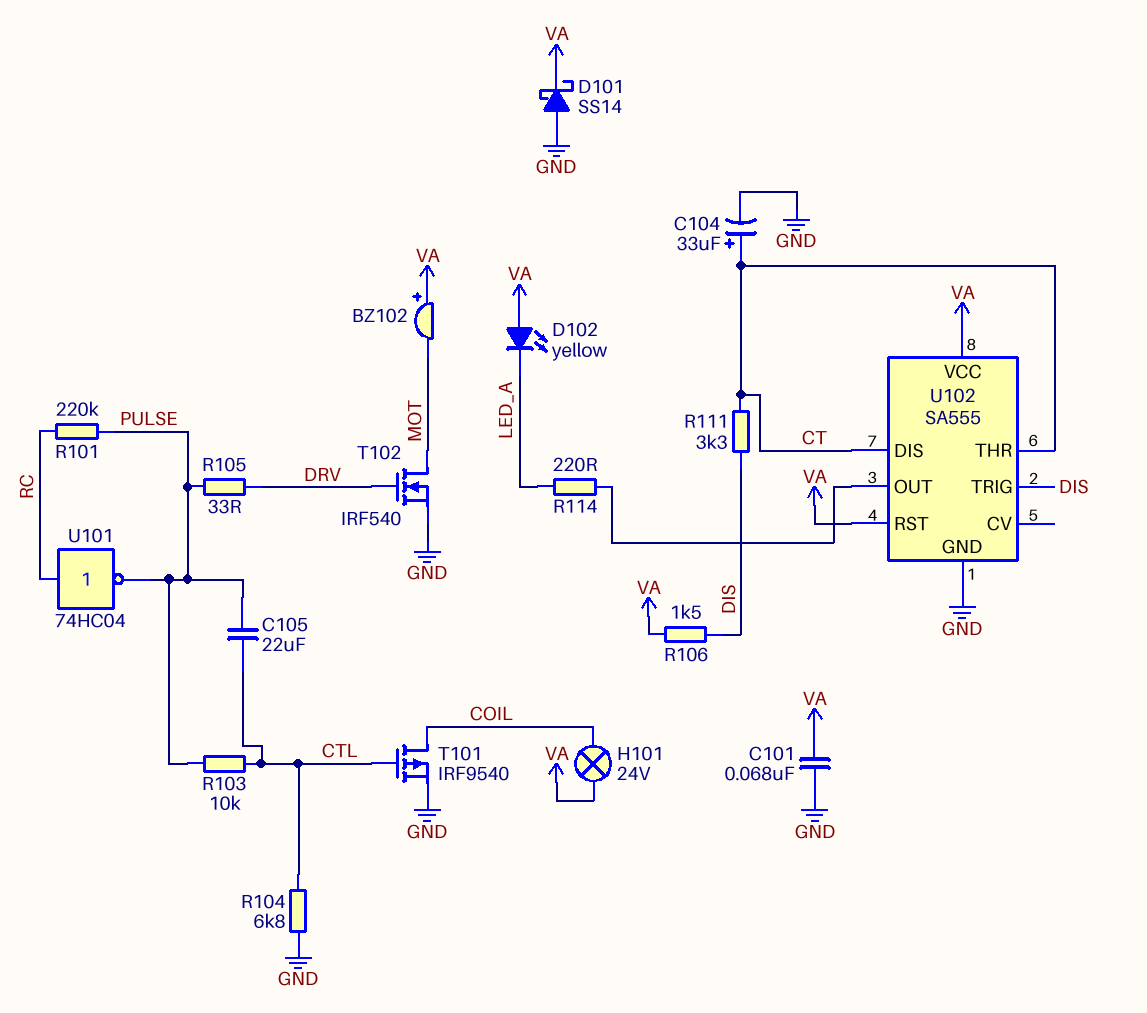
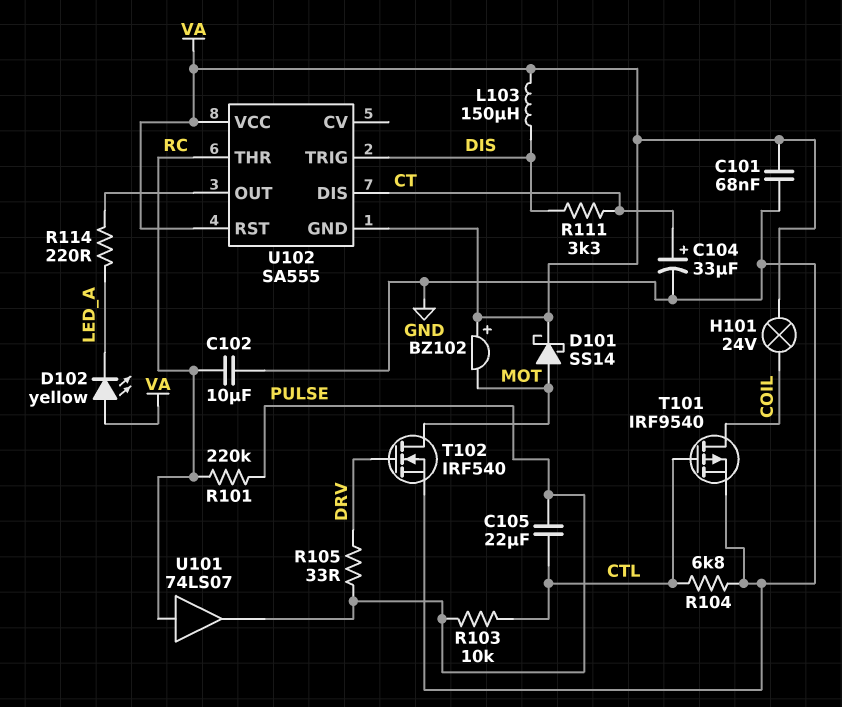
C102: none -> 10uF (GND, RC)
D101: schottky SS14 (A GND, K VA) -> schottky SS14 (A MOT, K VA)
L103: none -> 150uH (DIS, VA)
R106: 1.5k (DIS, VA) -> none
U101: NOT 74HC04 (in RC, out PULSE) -> buffer 74LS07 (in RC, out PULSE)
U102 pin GND: GND -> VA
U102 pin THR: CT -> RC

